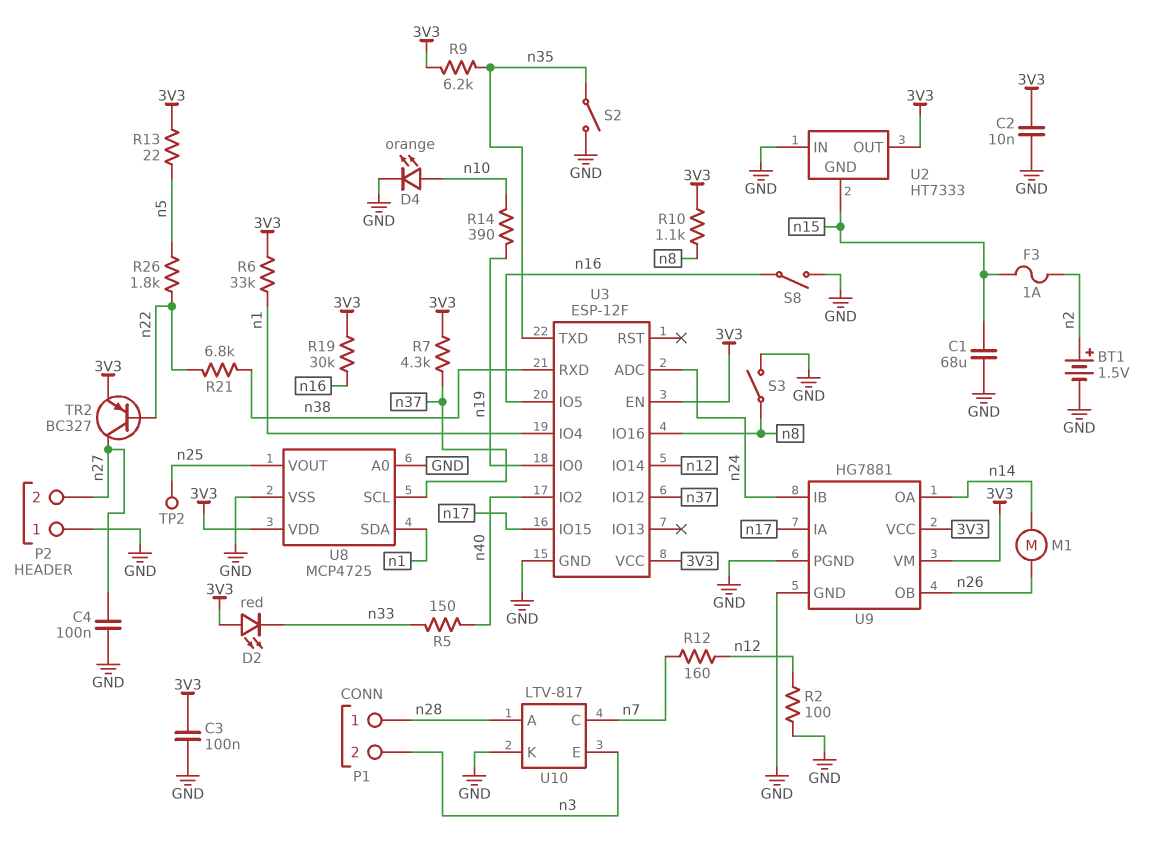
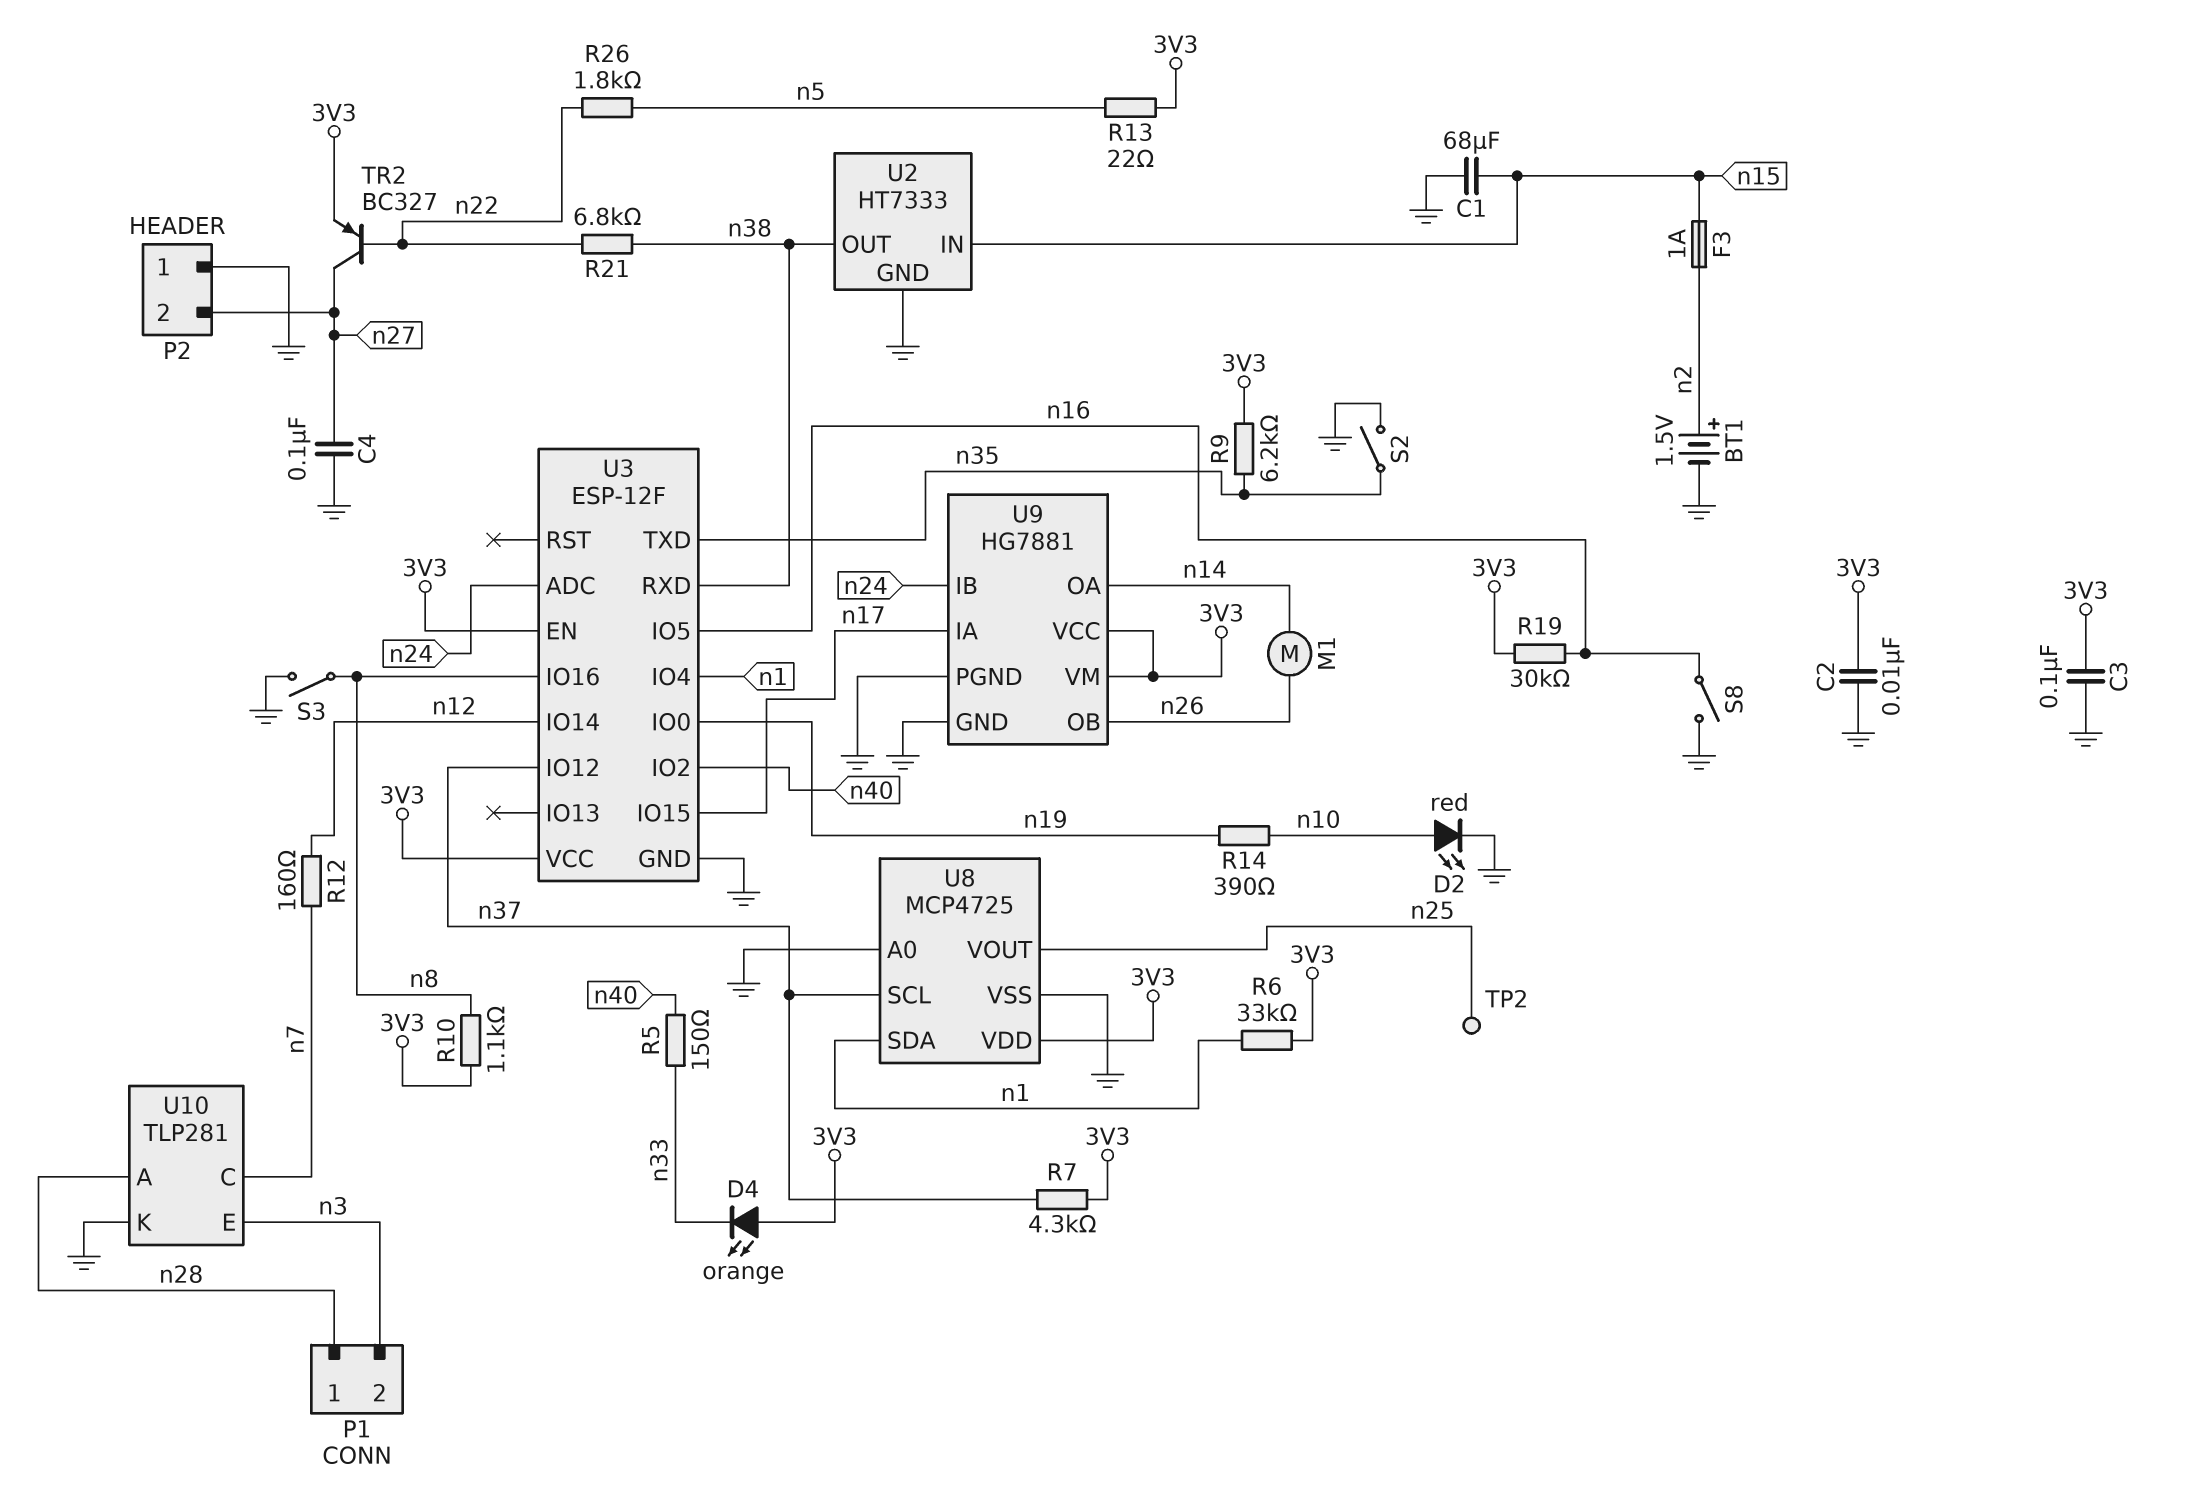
D2: LED red (A 3V3, K n33) -> LED red (A n10, K GND)
D4: LED orange (A n10, K GND) -> LED orange (A 3V3, K n33)
R2: 100 (GND, n12) -> none
U2 pin GND: n15 -> GND
U2 pin IN: GND -> n15
U2 pin OUT: 3V3 -> n38
U10: LTV-817 -> TLP281

